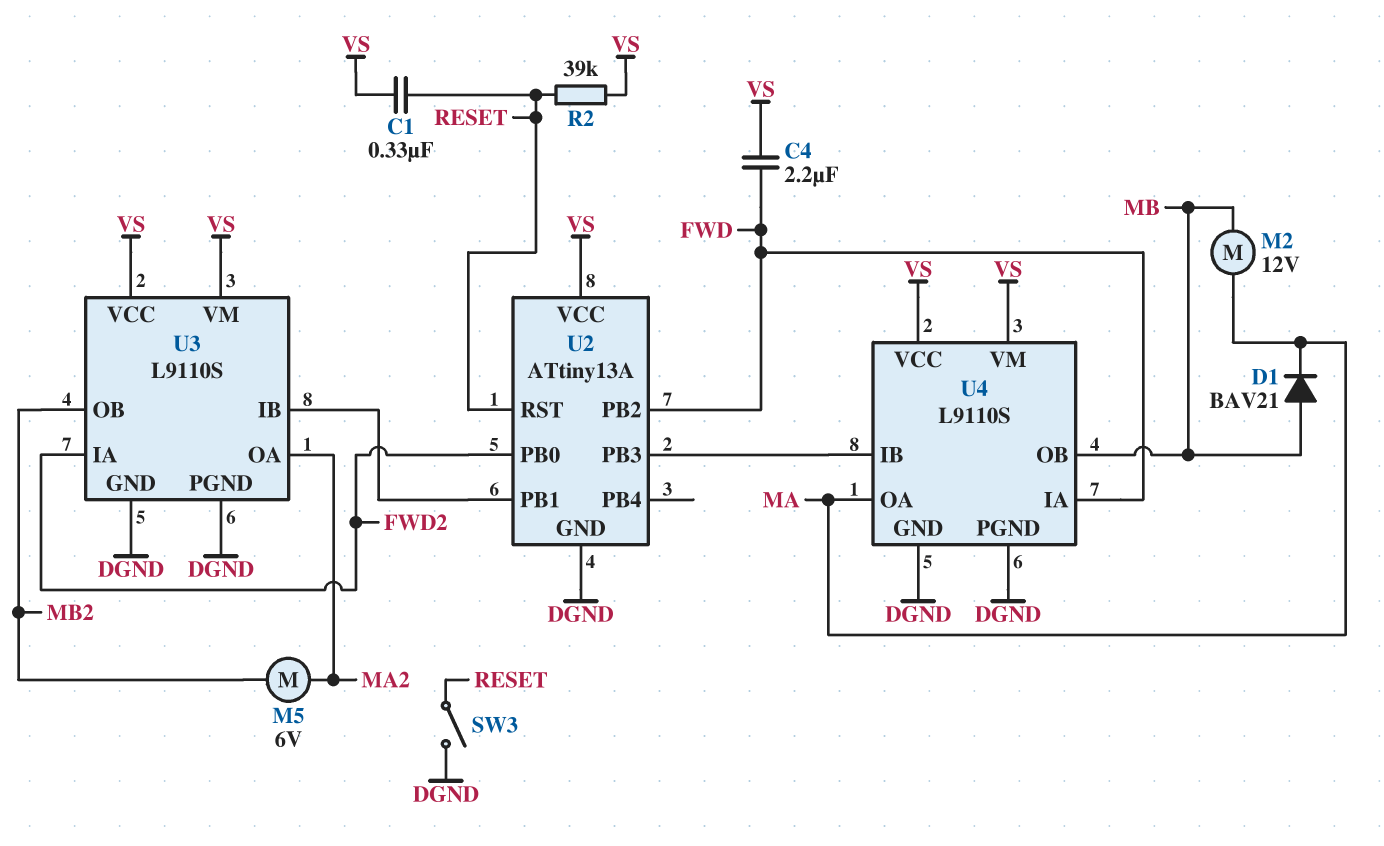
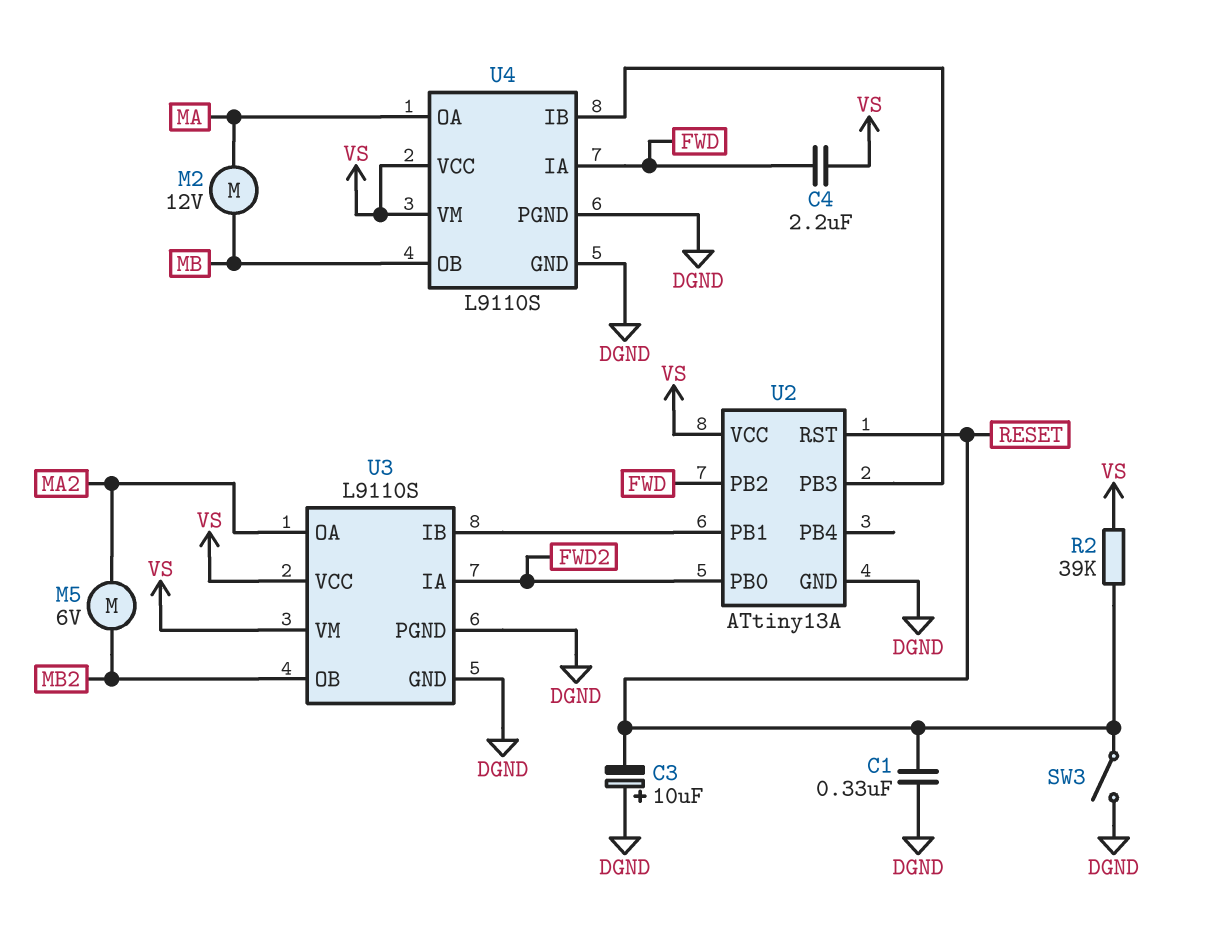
C1: 330nF (RESET, VS) -> 330nF (DGND, RESET)
C3: none -> 10uF (plus DGND, minus RESET)
D1: diode BAV21 (A MB, K MA) -> none

